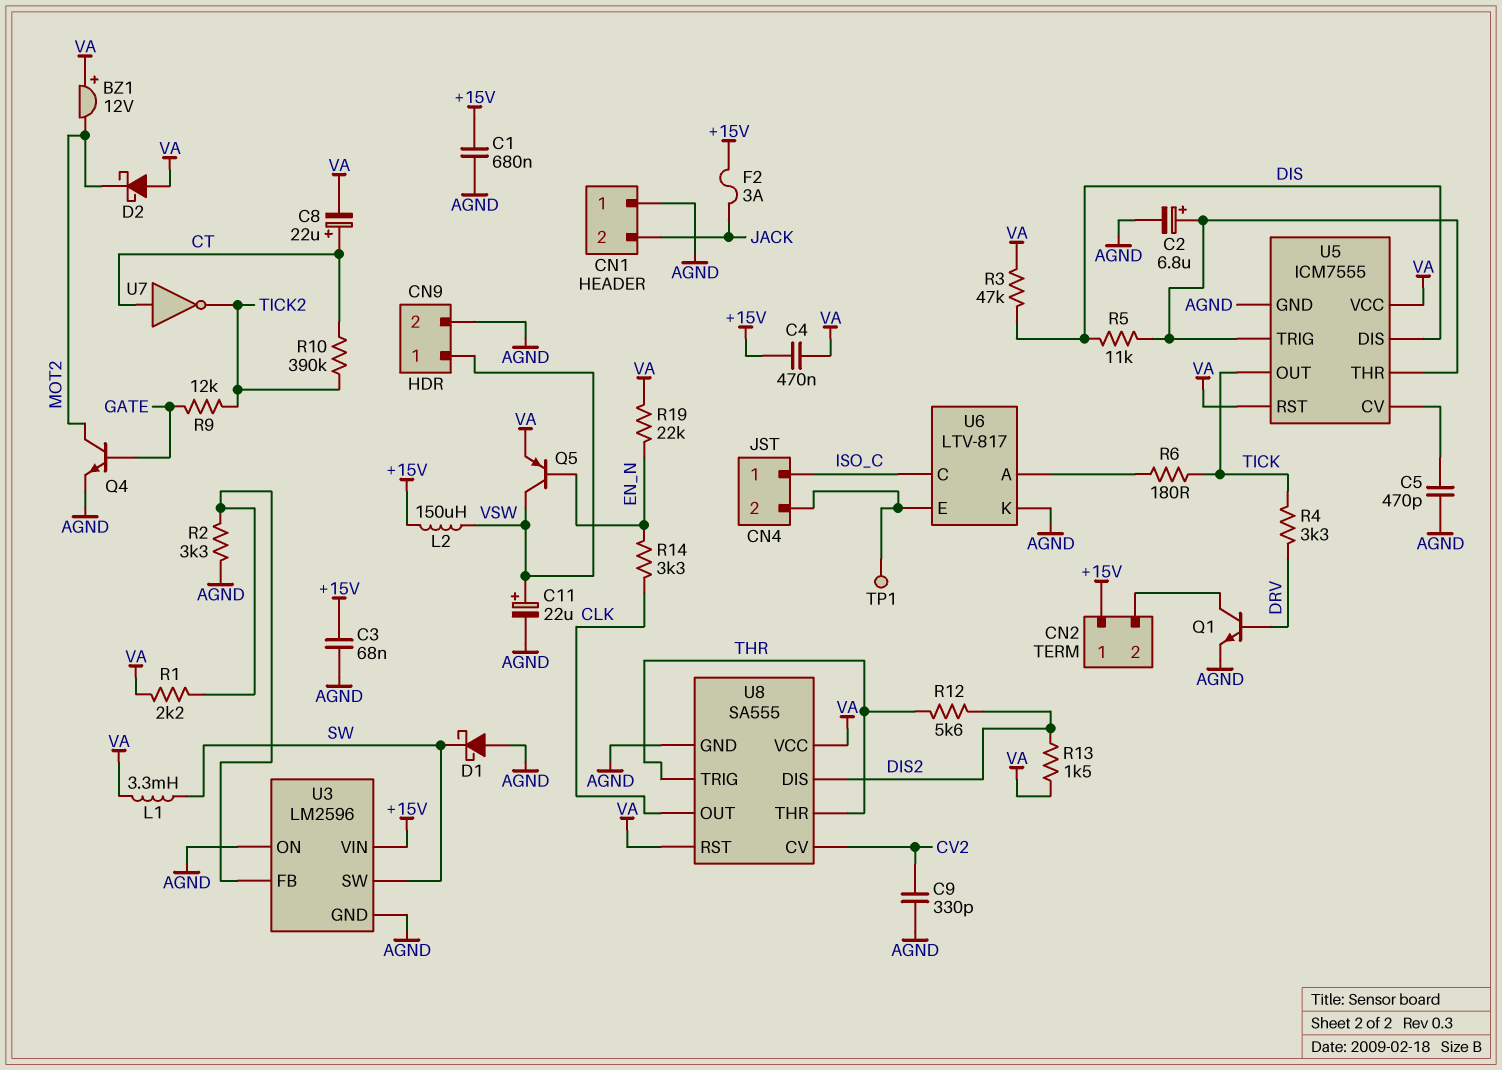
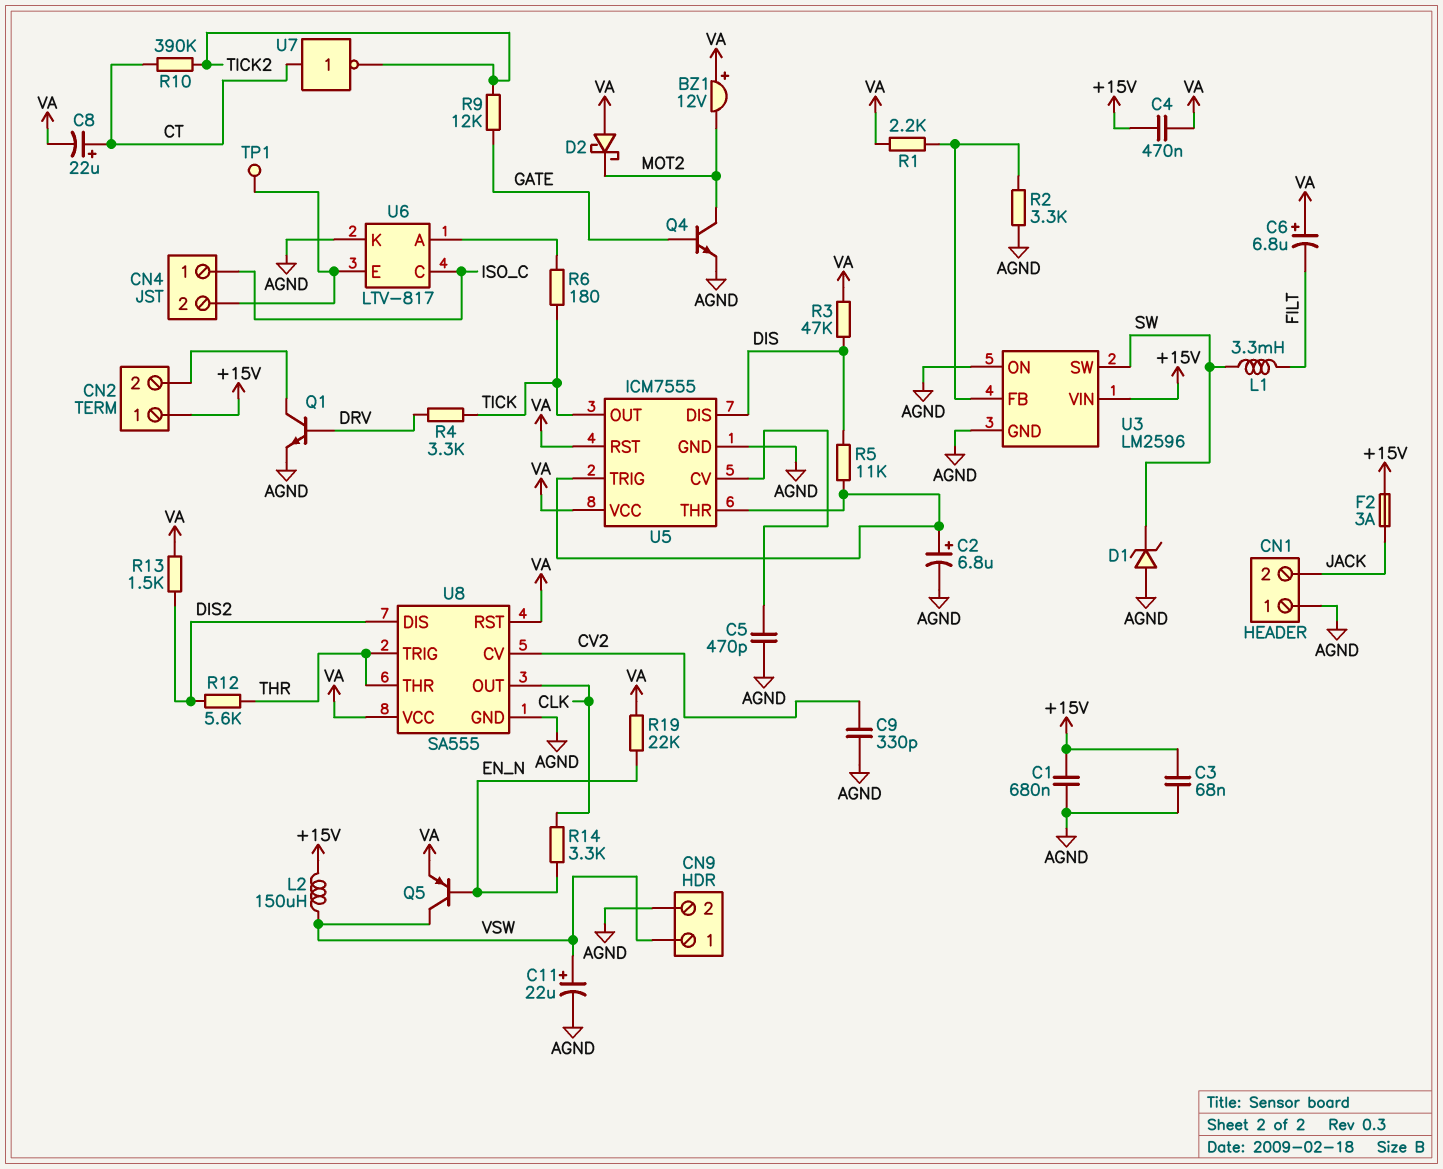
C6: none -> 6.8uF (plus VA, minus FILT)
D1: schottky (A AGND, K SW) -> zener (A AGND, K SW)
L1: 3.3mH (SW, VA) -> 3.3mH (FILT, SW)

